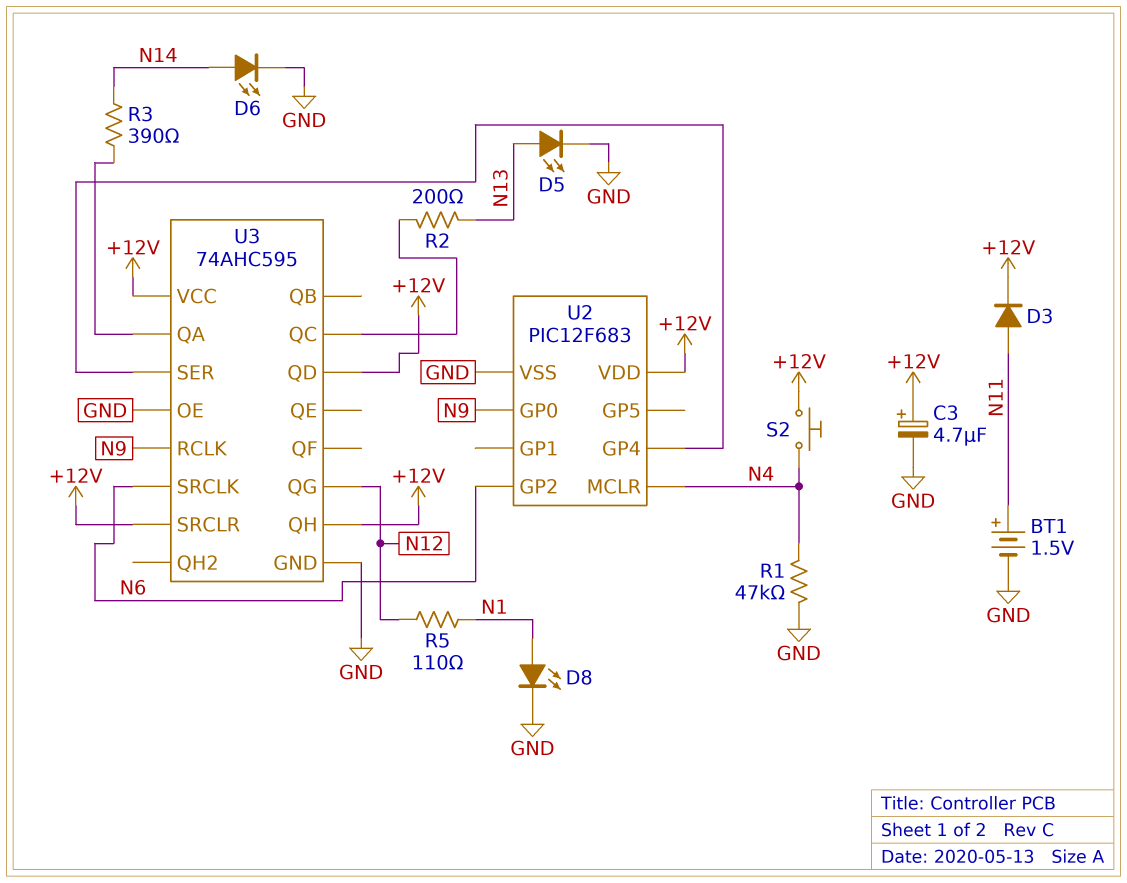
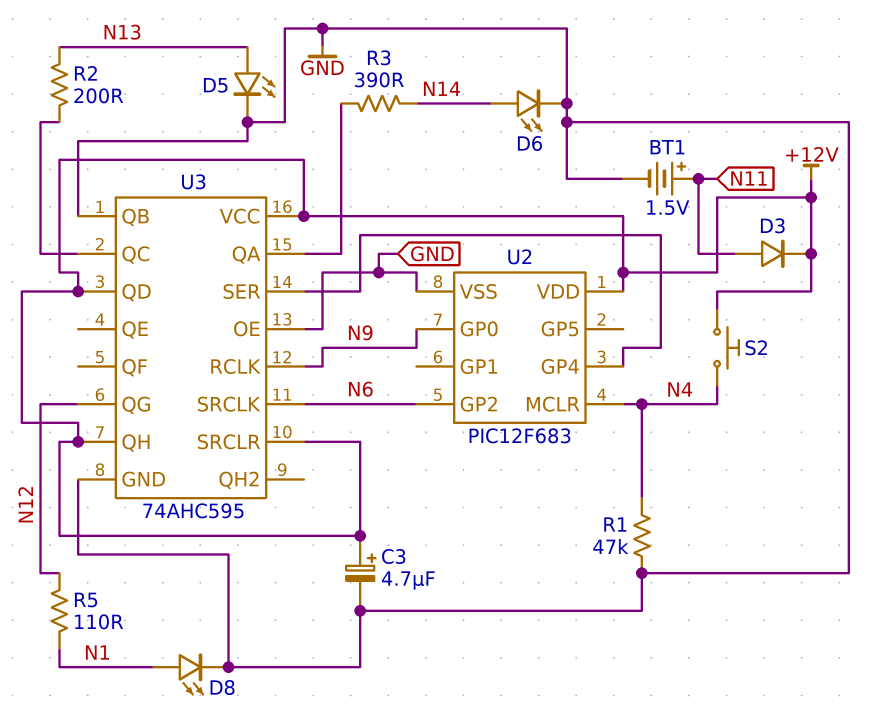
U3 pin QB: none -> GND

